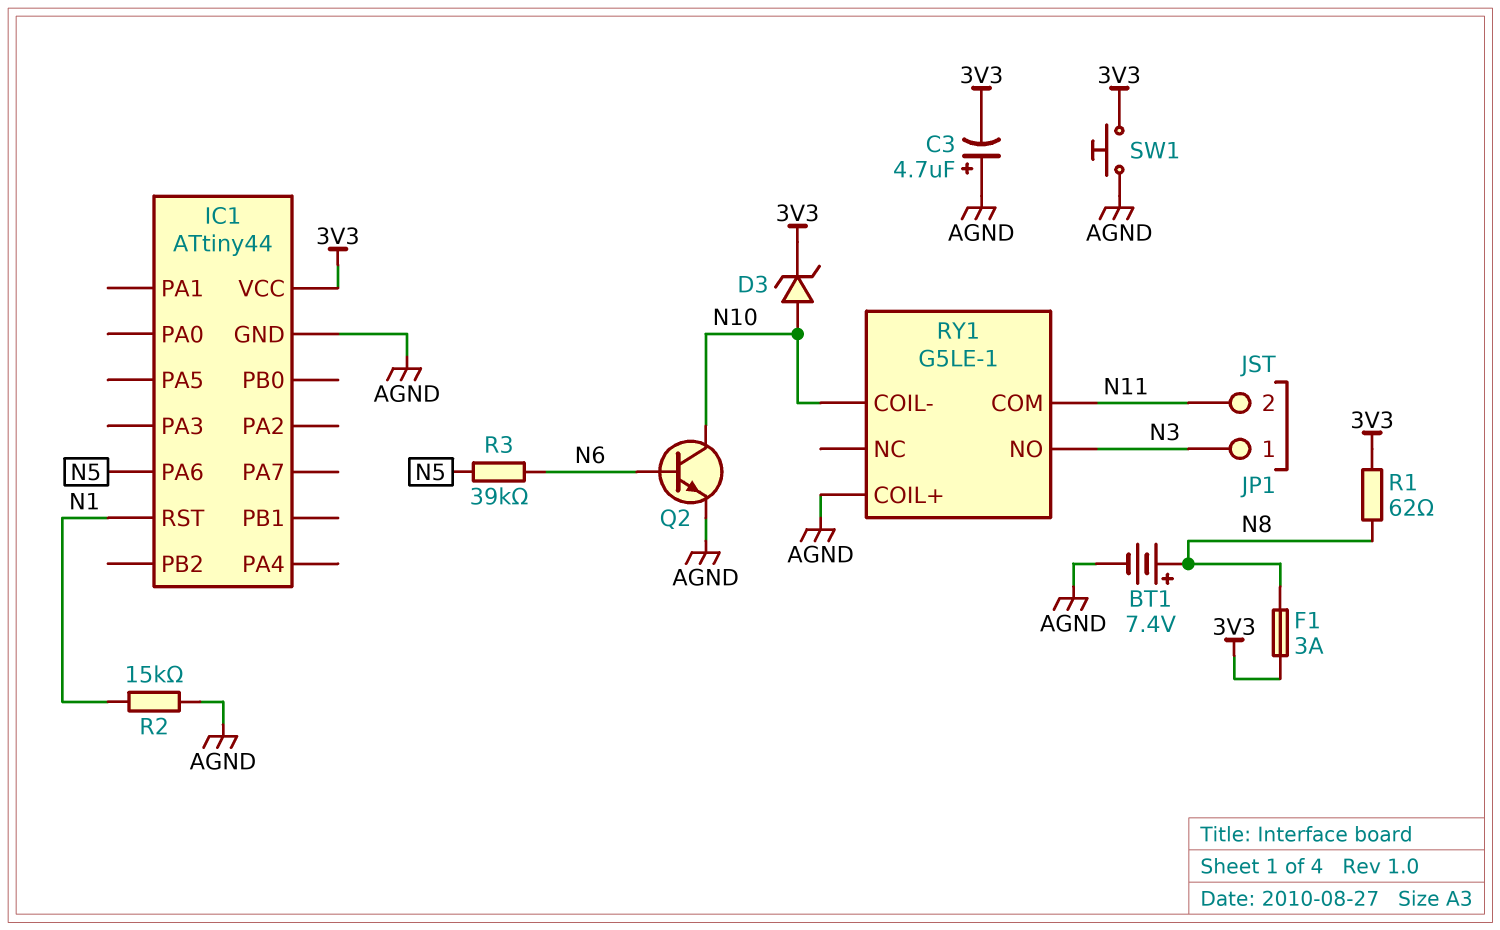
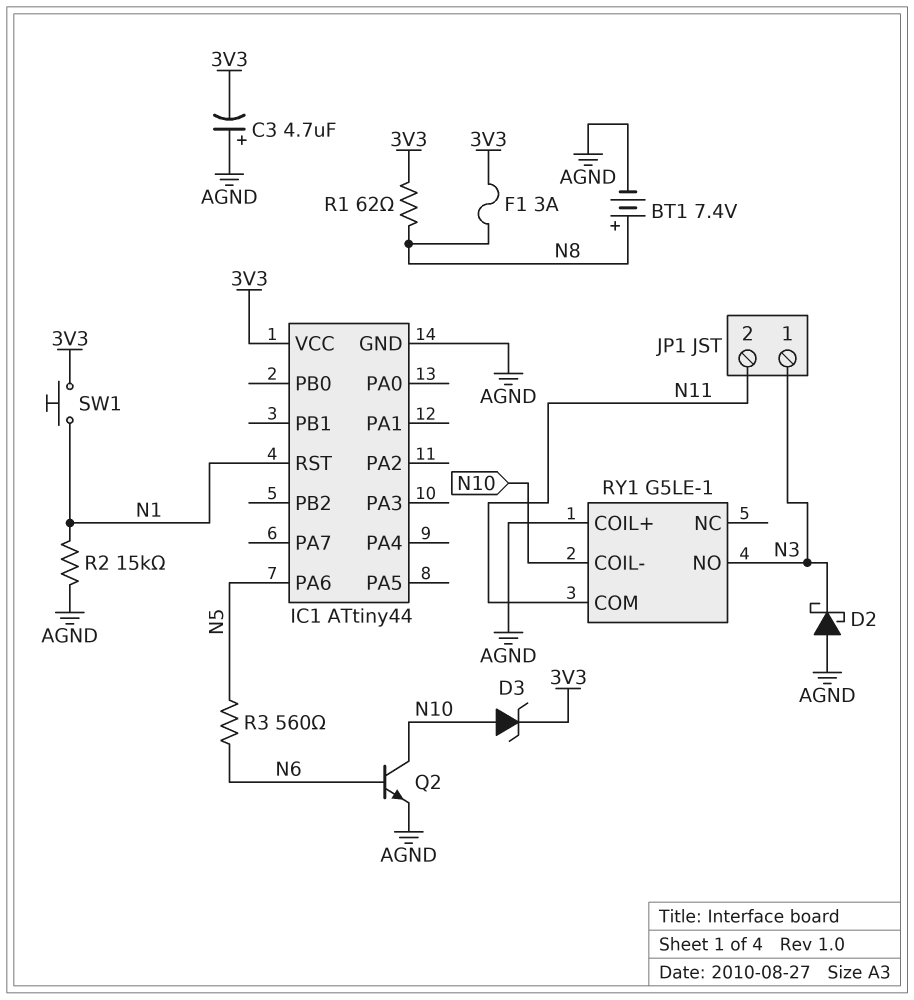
D2: none -> schottky (A AGND, K N3)
R3: 39k (N5, N6) -> 560 (N5, N6)
SW1: button (3V3, AGND) -> button (3V3, N1)

